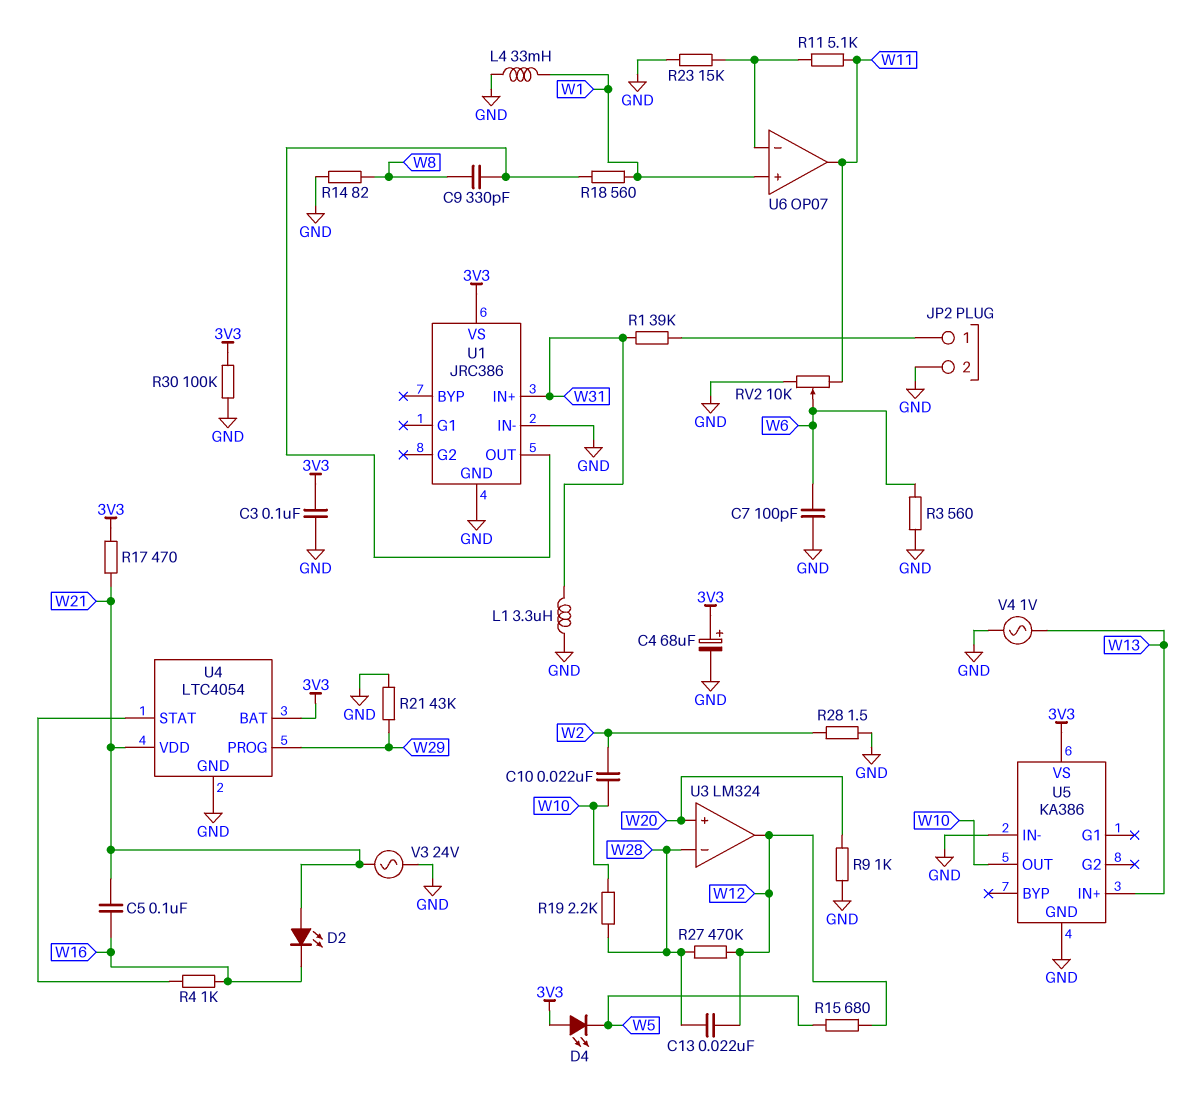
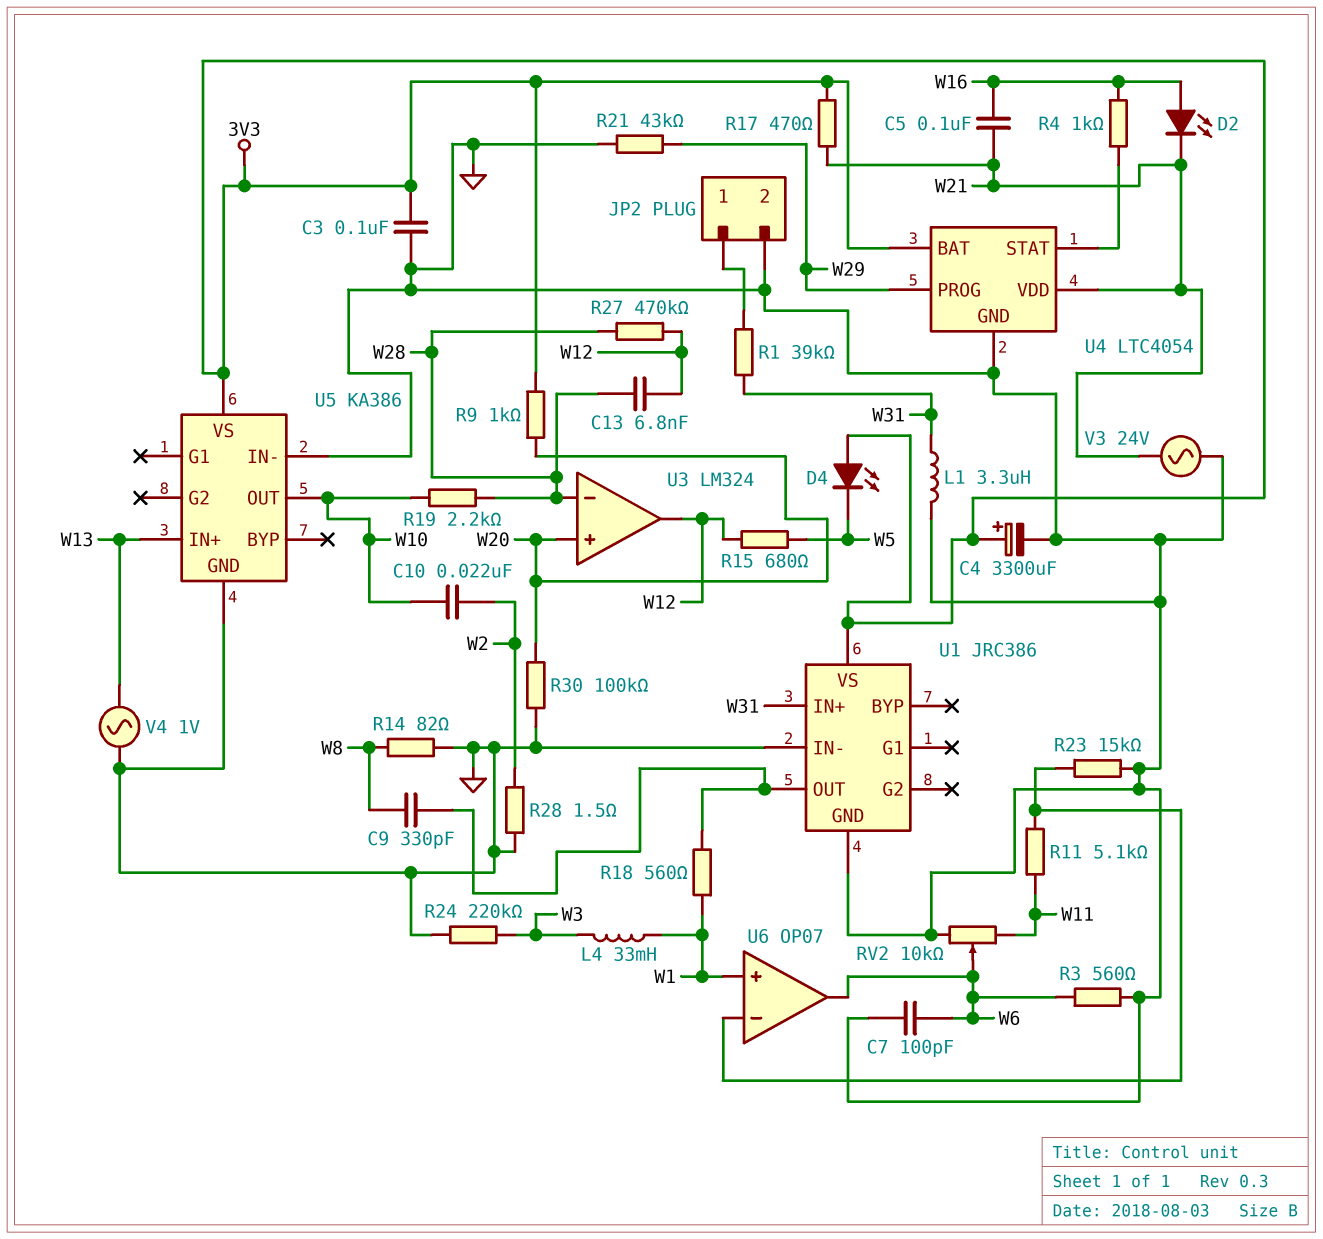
C4: 68uF (plus 3V3, minus GND) -> 3300uF (plus 3V3, minus GND)
C13: 22nF (W12, W28) -> 6.8nF (W12, W28)
D2: LED (A W21, K W16) -> LED (A W16, K W21)
L4: 33mH (GND, W1) -> 33mH (W1, W3)
R9: 1k (GND, W20) -> 1k (3V3, W20)
R24: none -> 220k (GND, W3)
R30: 100k (3V3, GND) -> 100k (GND, W20)
U6 pin out: W11 -> W6

